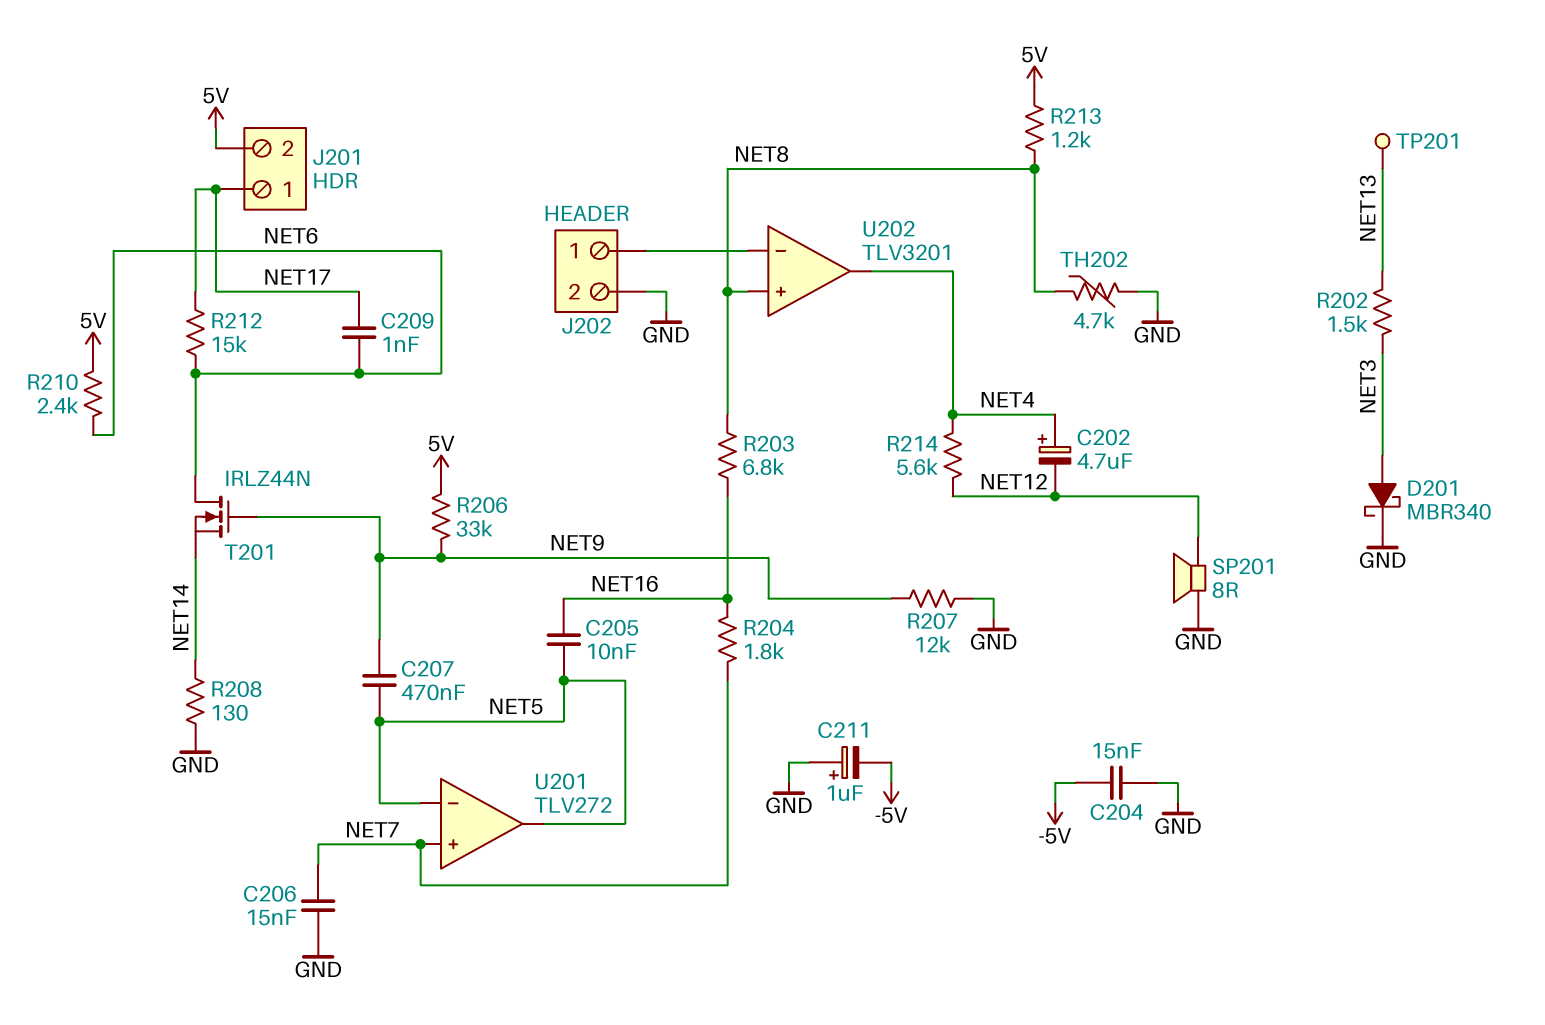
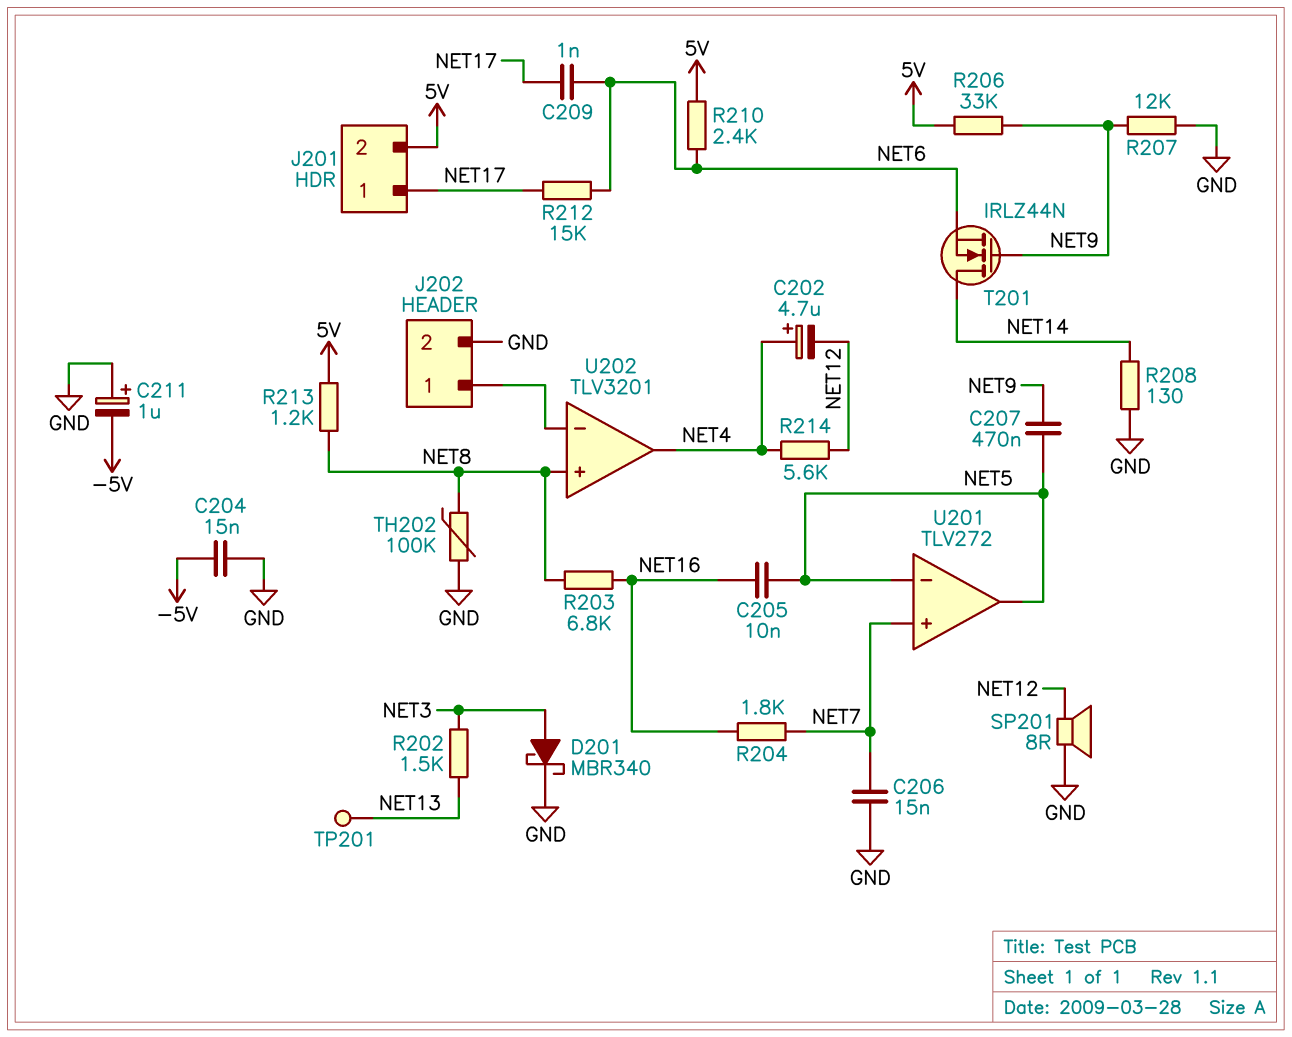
T201: NMOS IRLZ44N (G NET9, D NET6, S NET14) -> NMOS IRLZ44N (G NET9, D NET14, S NET6)
TH202: 4.7k (GND, NET8) -> 100k (GND, NET8)

